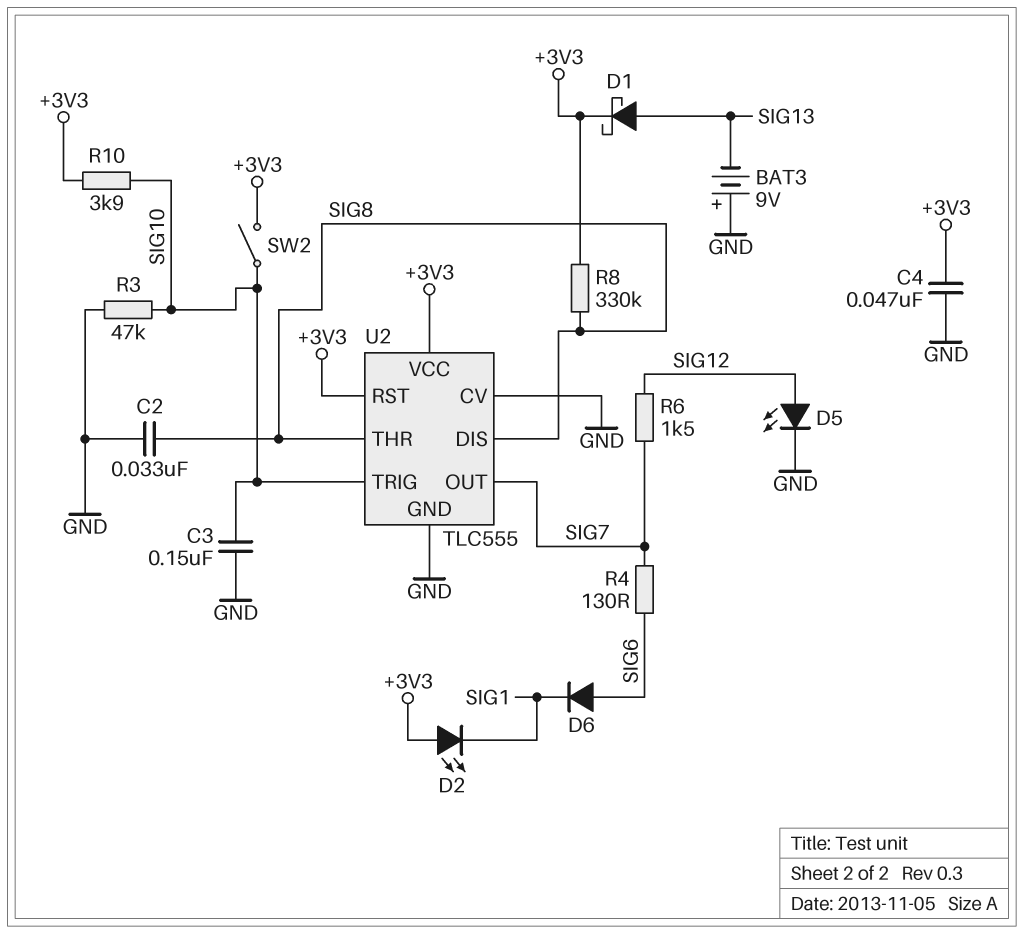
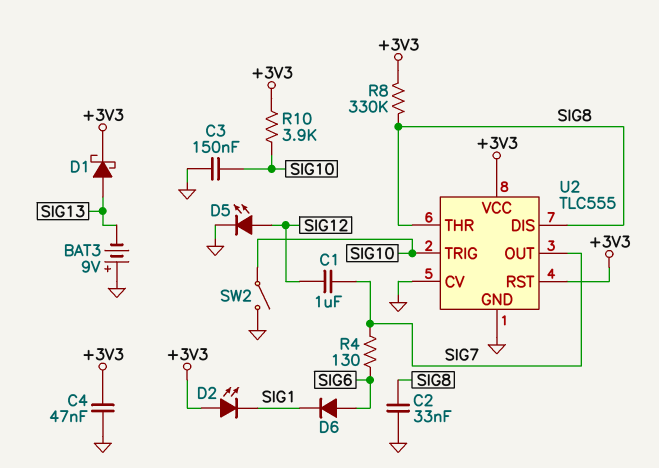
C1: none -> 1uF (SIG7, SIG12)
R3: 47k (GND, SIG10) -> none
R6: 1.5k (SIG7, SIG12) -> none
SW2: switch (+3V3, SIG10) -> switch (GND, SIG10)

